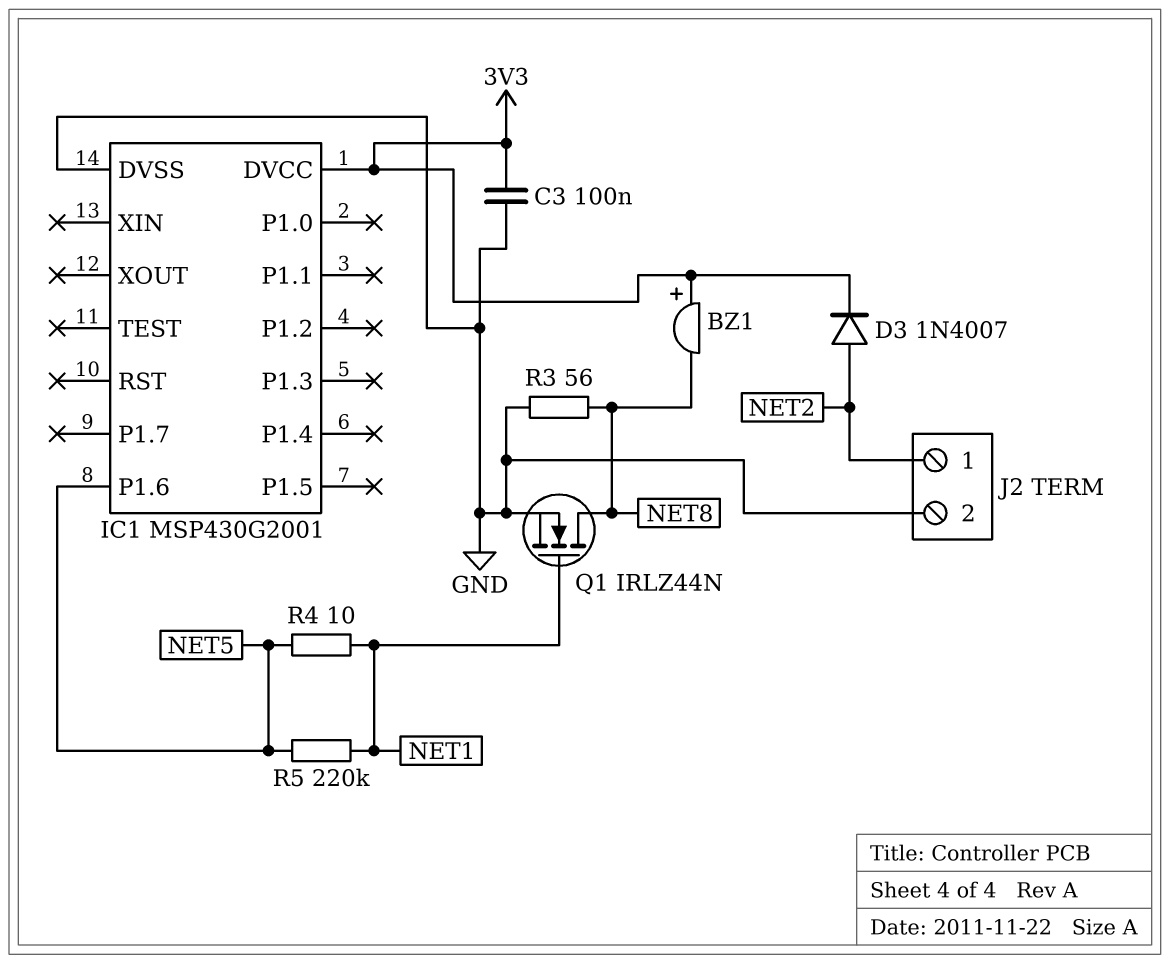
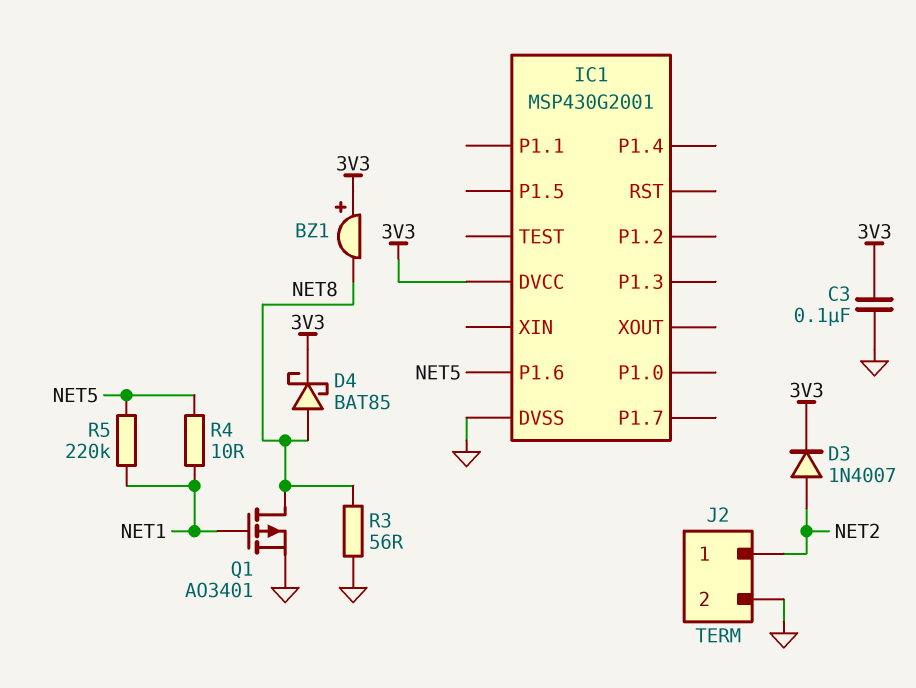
D4: none -> schottky BAT85 (A NET8, K 3V3)
Q1: NMOS IRLZ44N (G NET1, D NET8, S GND) -> PMOS AO3401 (G NET1, D NET8, S GND)

